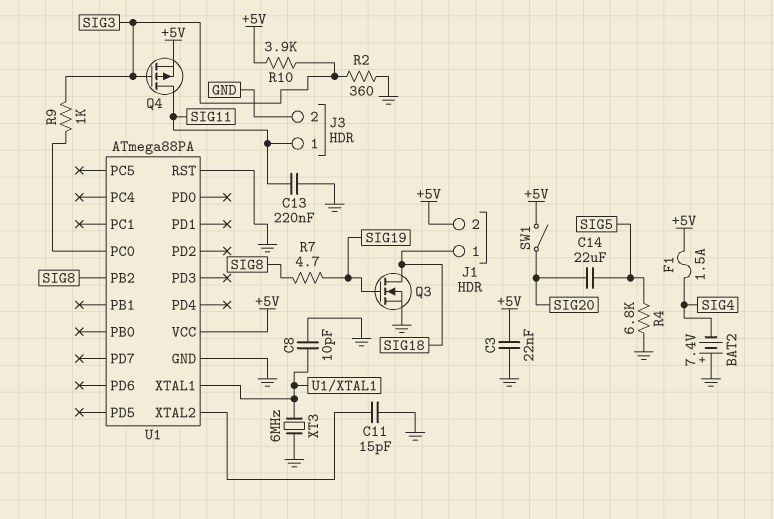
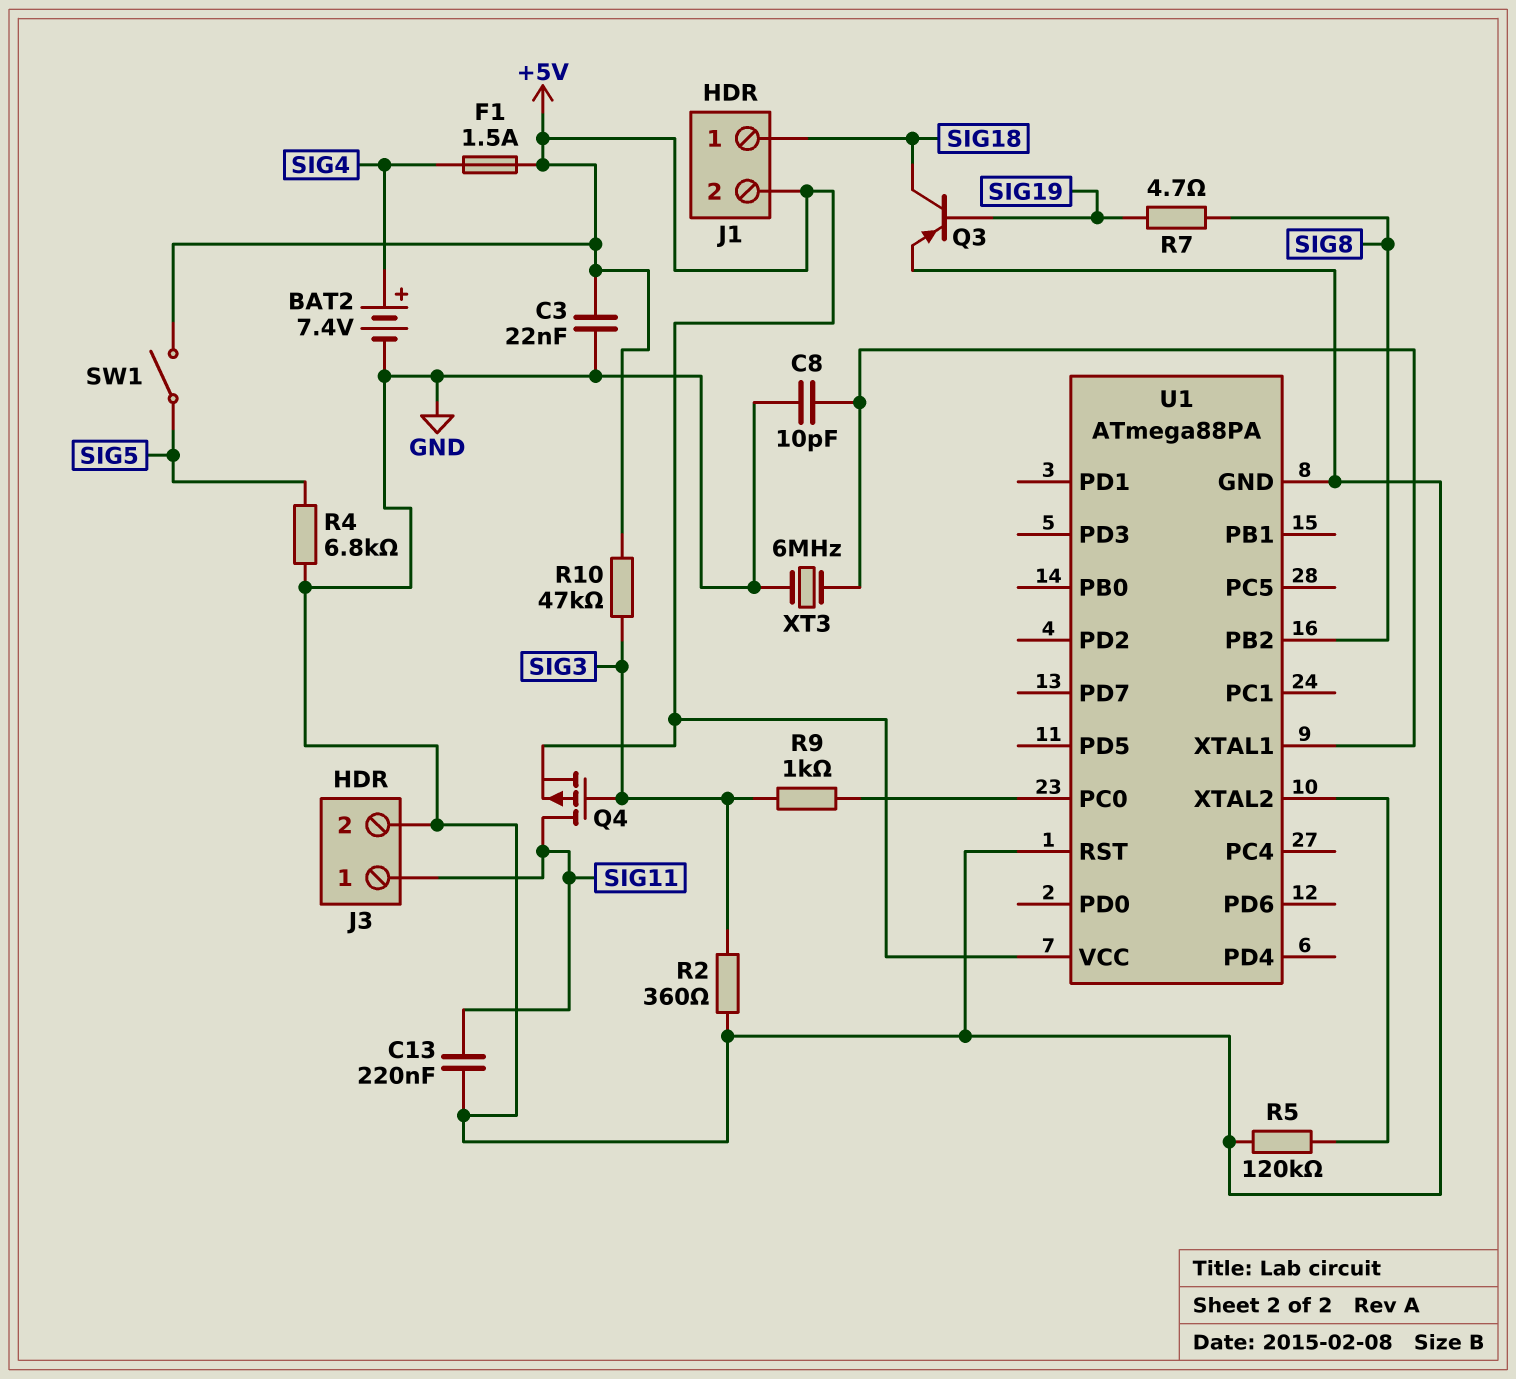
BAT2: 7.4V (plus GND, minus SIG4) -> 7.4V (plus SIG4, minus GND)
C11: 15pF (GND, U1/XTAL2) -> none
C14: 22uF (SIG5, SIG20) -> none
Q3: NMOS (G SIG19, D SIG18, S GND) -> PNP (B SIG19, C SIG18, E GND)
R5: none -> 120k (GND, U1/XTAL2)
R10: 3.9k (+5V, SIG3) -> 47k (+5V, SIG3)
SW1: switch (+5V, SIG20) -> switch (+5V, SIG5)

